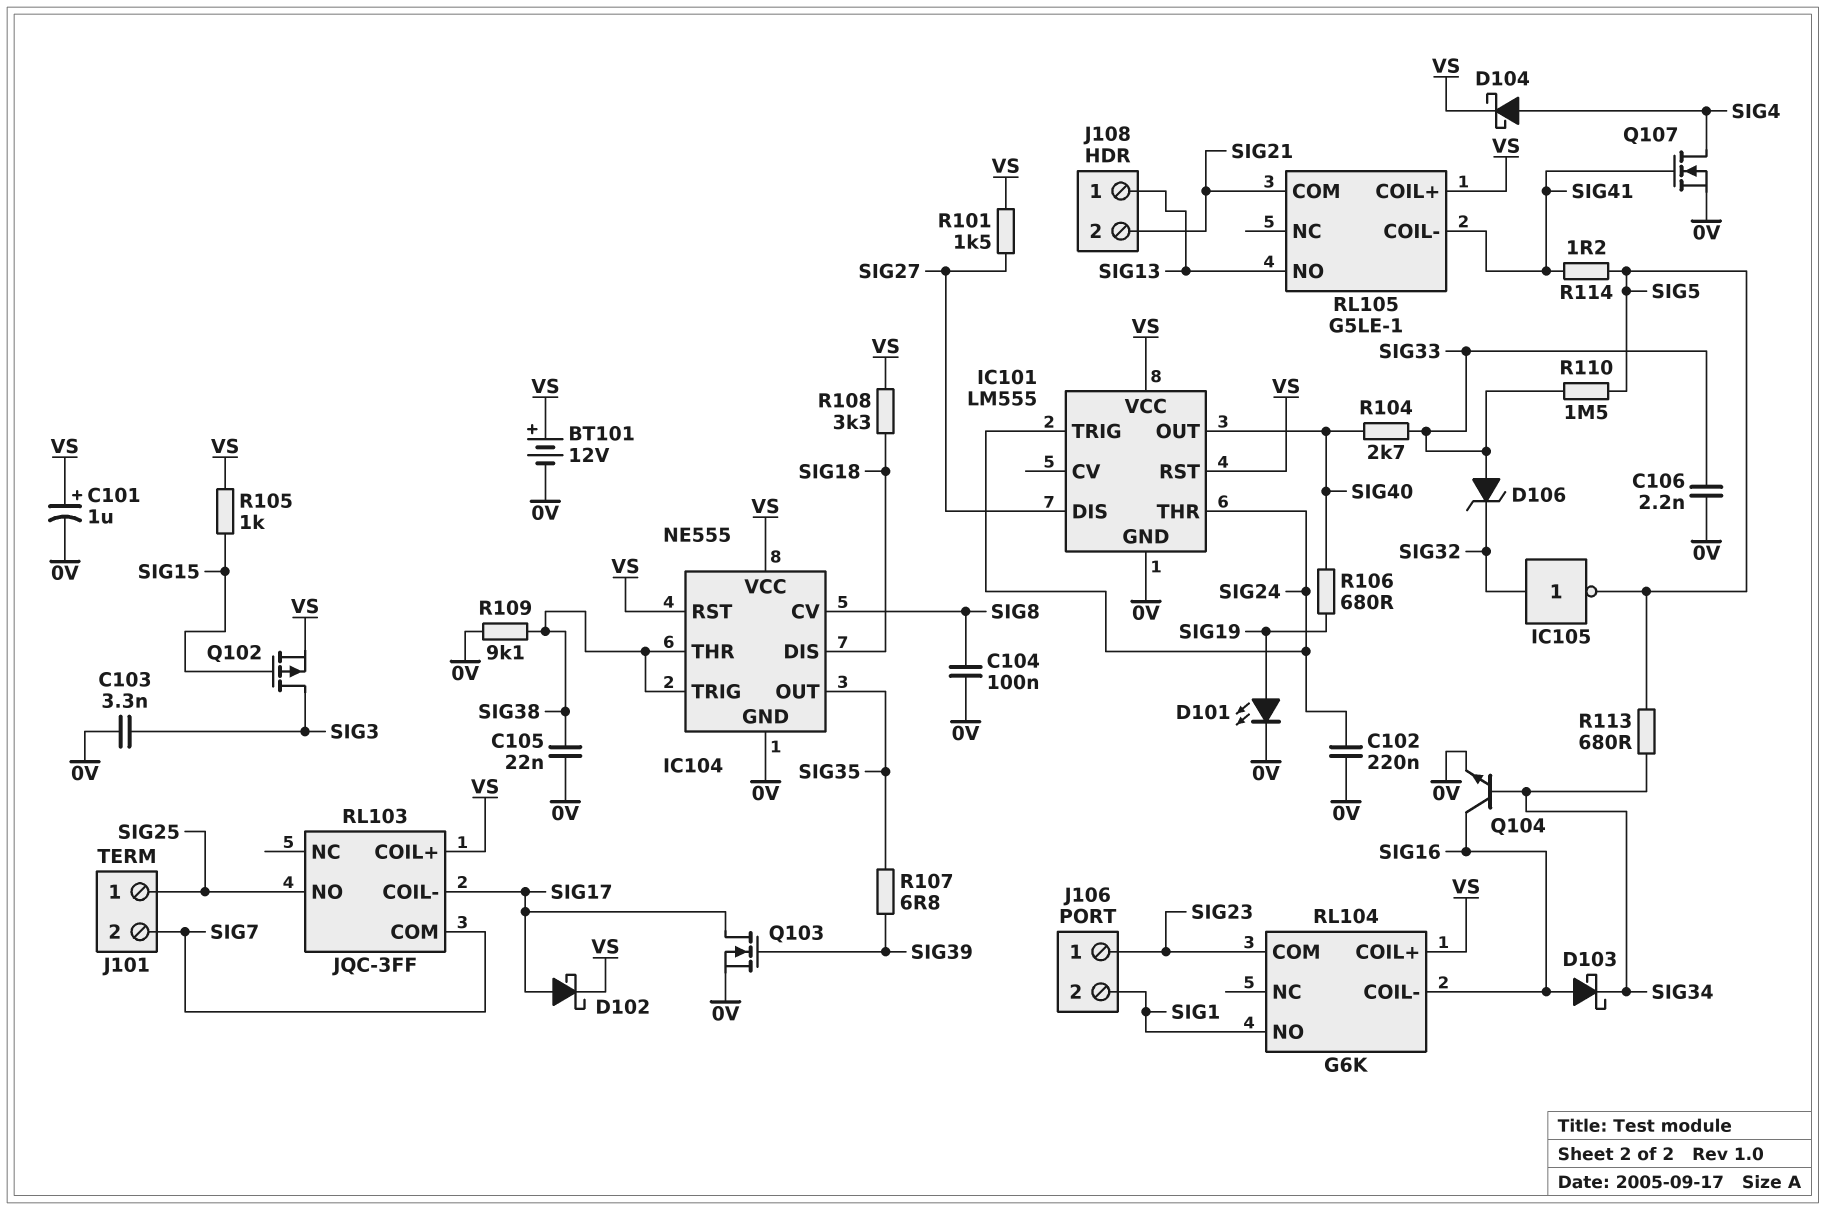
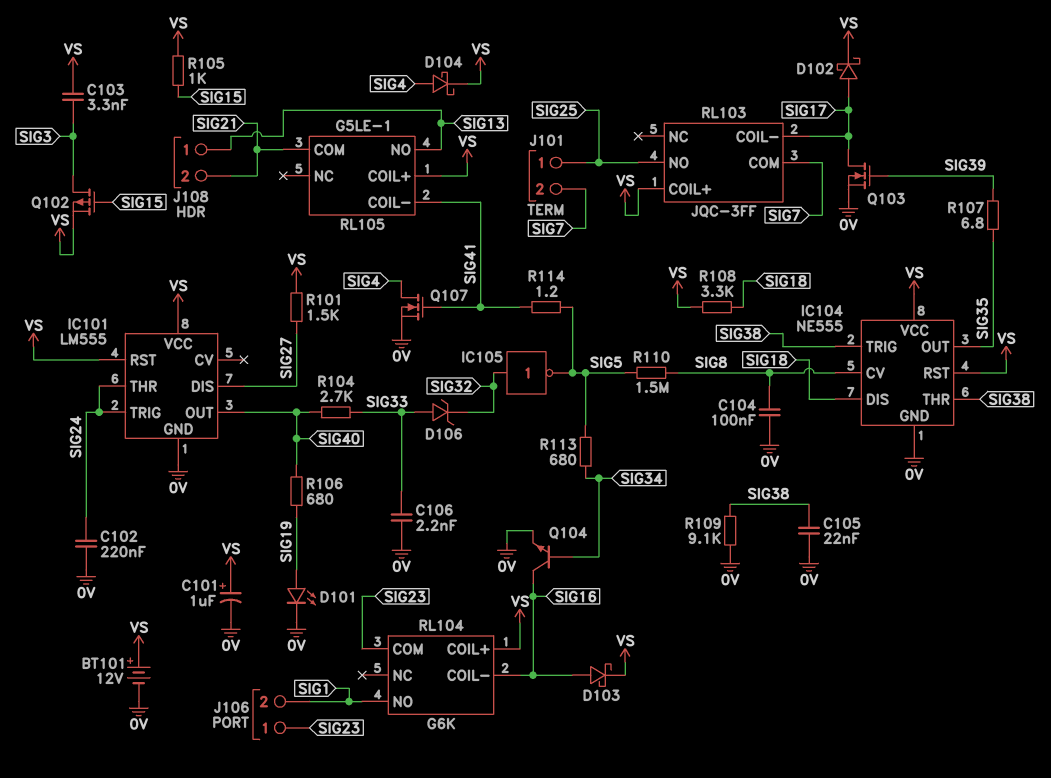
C103: 3.3nF (0V, SIG3) -> 3.3nF (SIG3, VS)
D103: schottky (A SIG16, K SIG34) -> schottky (A SIG16, K VS)
R110: 1.5M (SIG5, SIG33) -> 1.5M (SIG5, SIG8)

